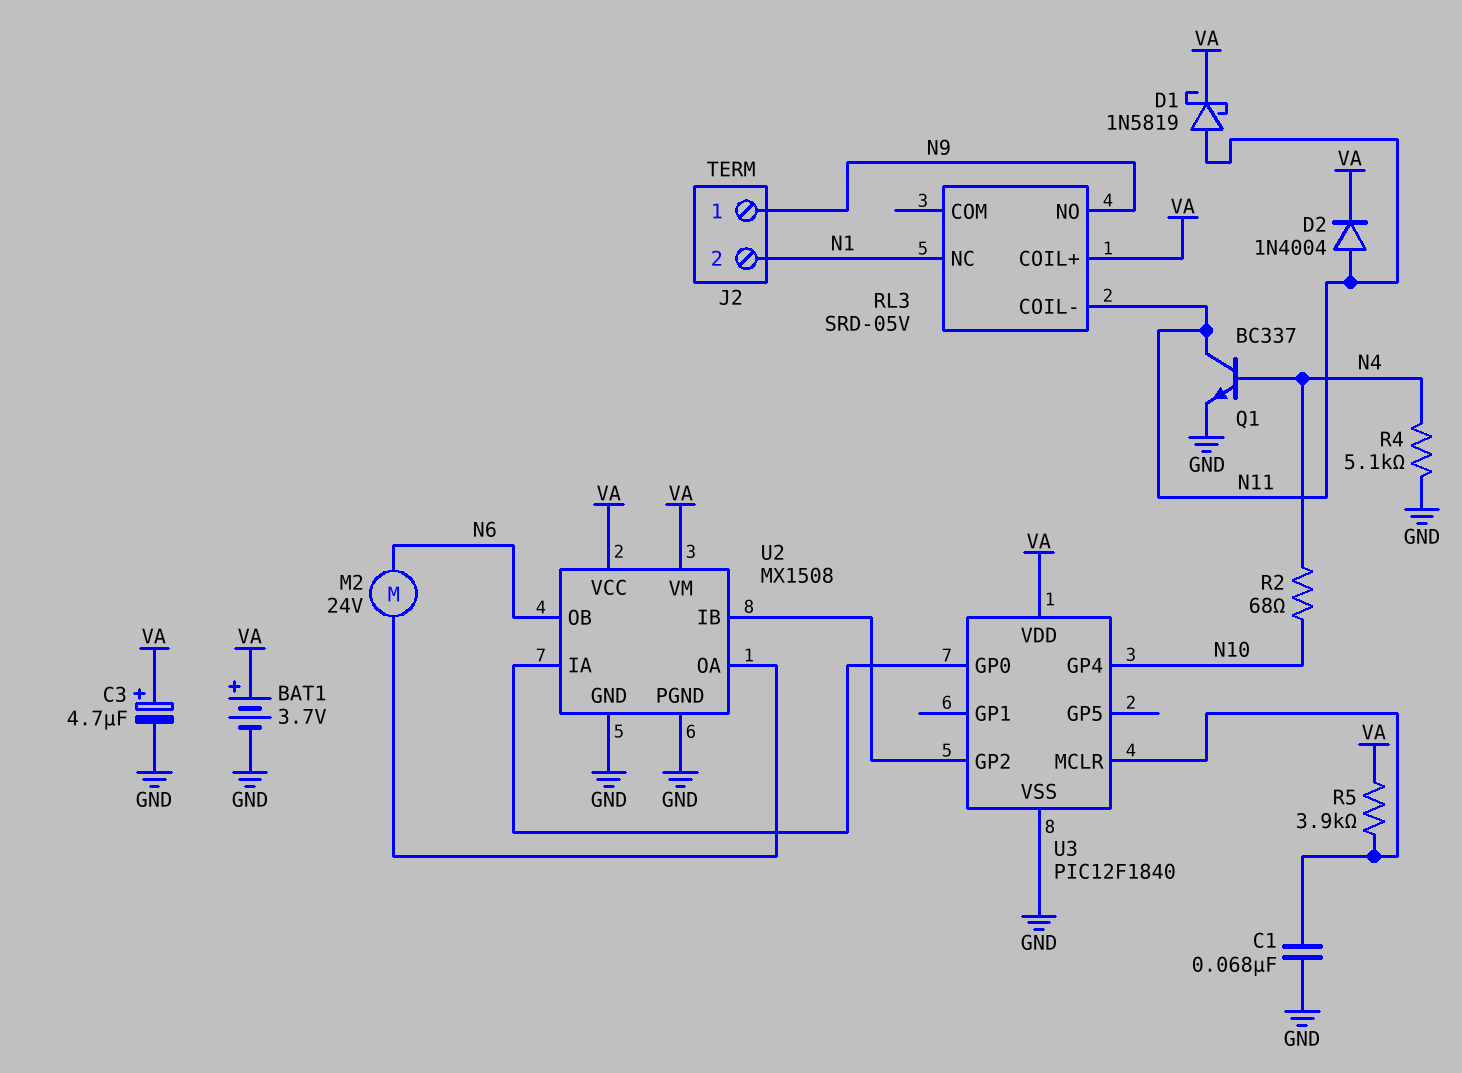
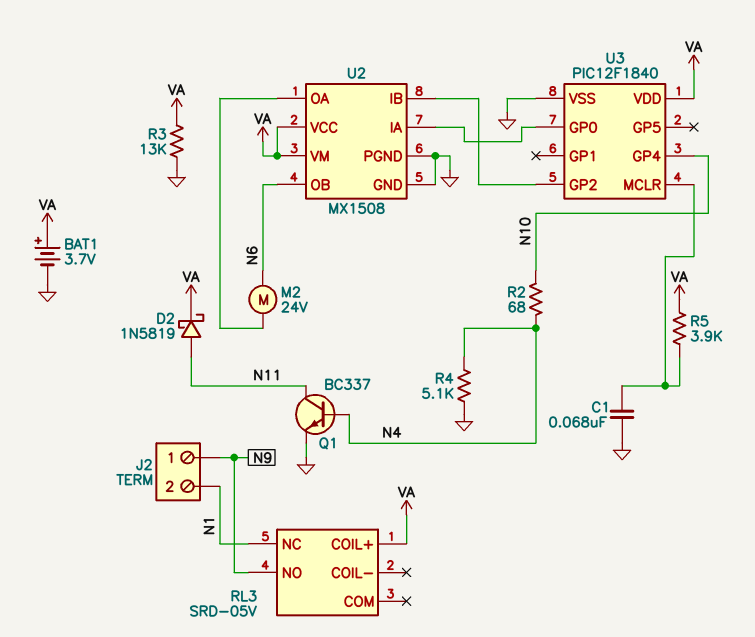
C3: 4.7uF (plus VA, minus GND) -> none
D1: schottky 1N5819 (A N11, K VA) -> none
D2: diode 1N4004 (A N11, K VA) -> schottky 1N5819 (A N11, K VA)
R3: none -> 13k (GND, VA)
RL3 pin COIL-: N11 -> none

